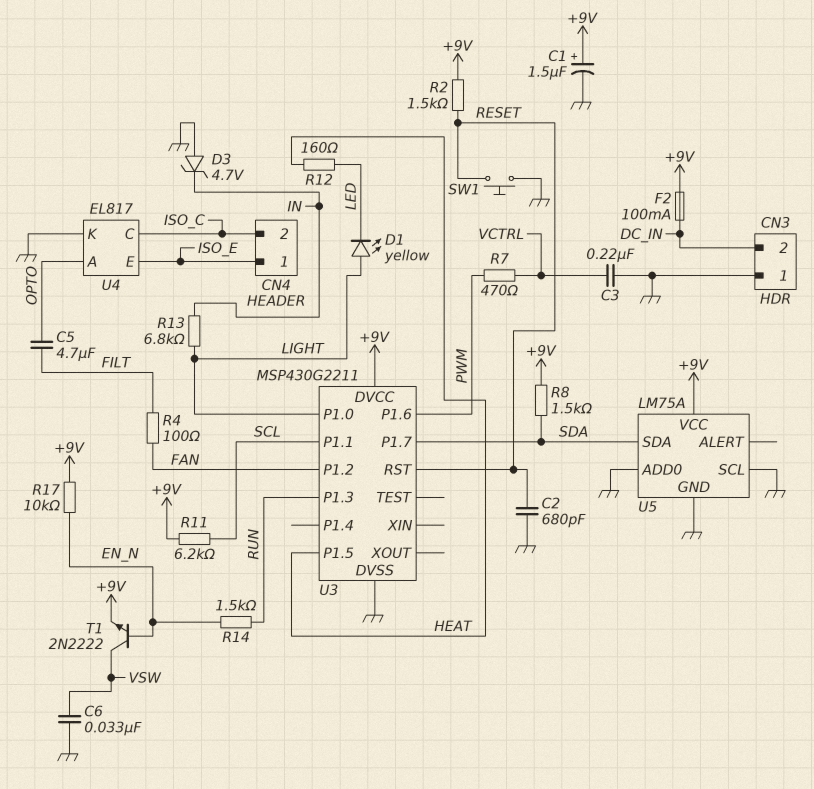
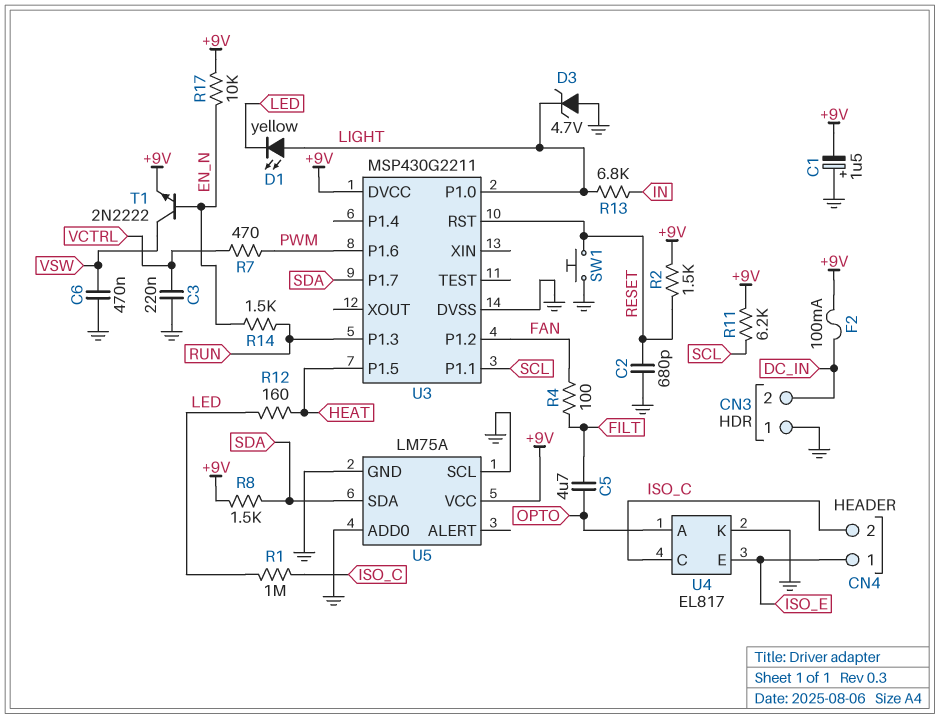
C1: 1.5uF (plus +9V, minus GND) -> 1.5uF (plus GND, minus +9V)
C6: 33nF (GND, VSW) -> 470nF (GND, VSW)
D3: zener 4.7V (A GND, K IN) -> zener 4.7V (A GND, K LIGHT)
R1: none -> 1M (ISO_C, LED)

